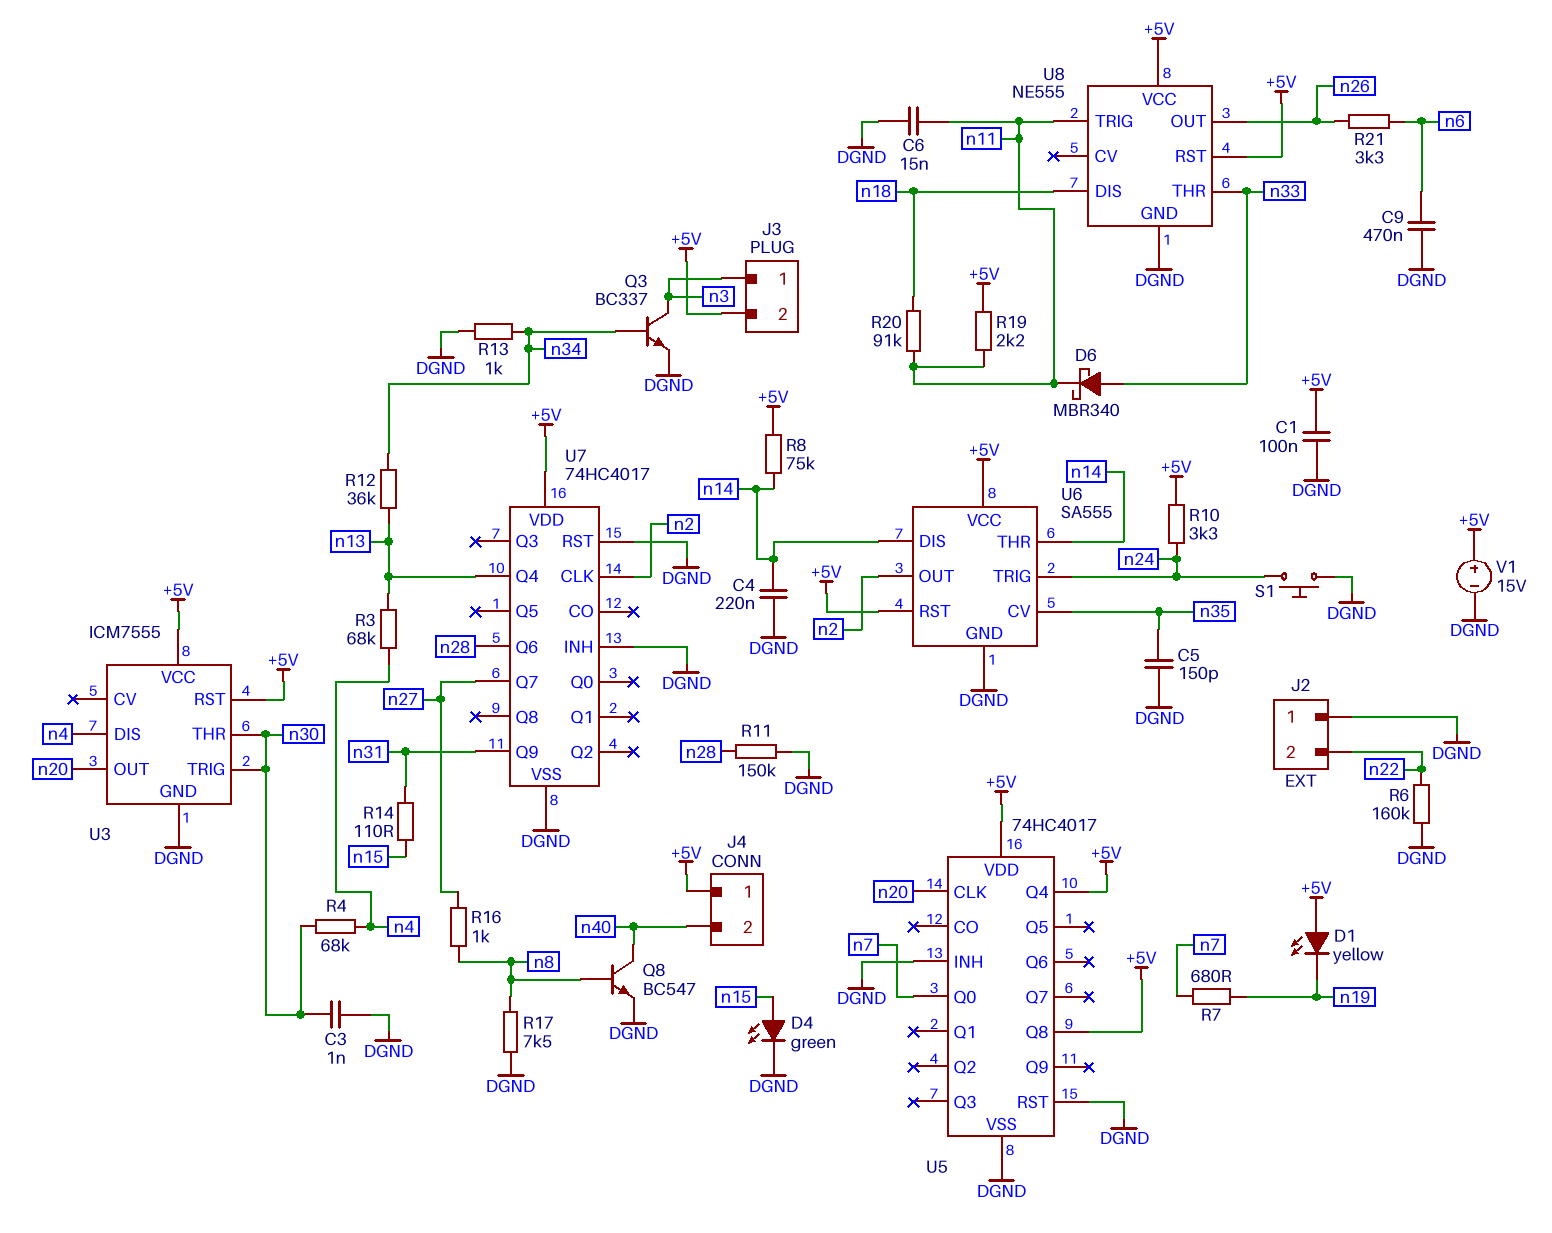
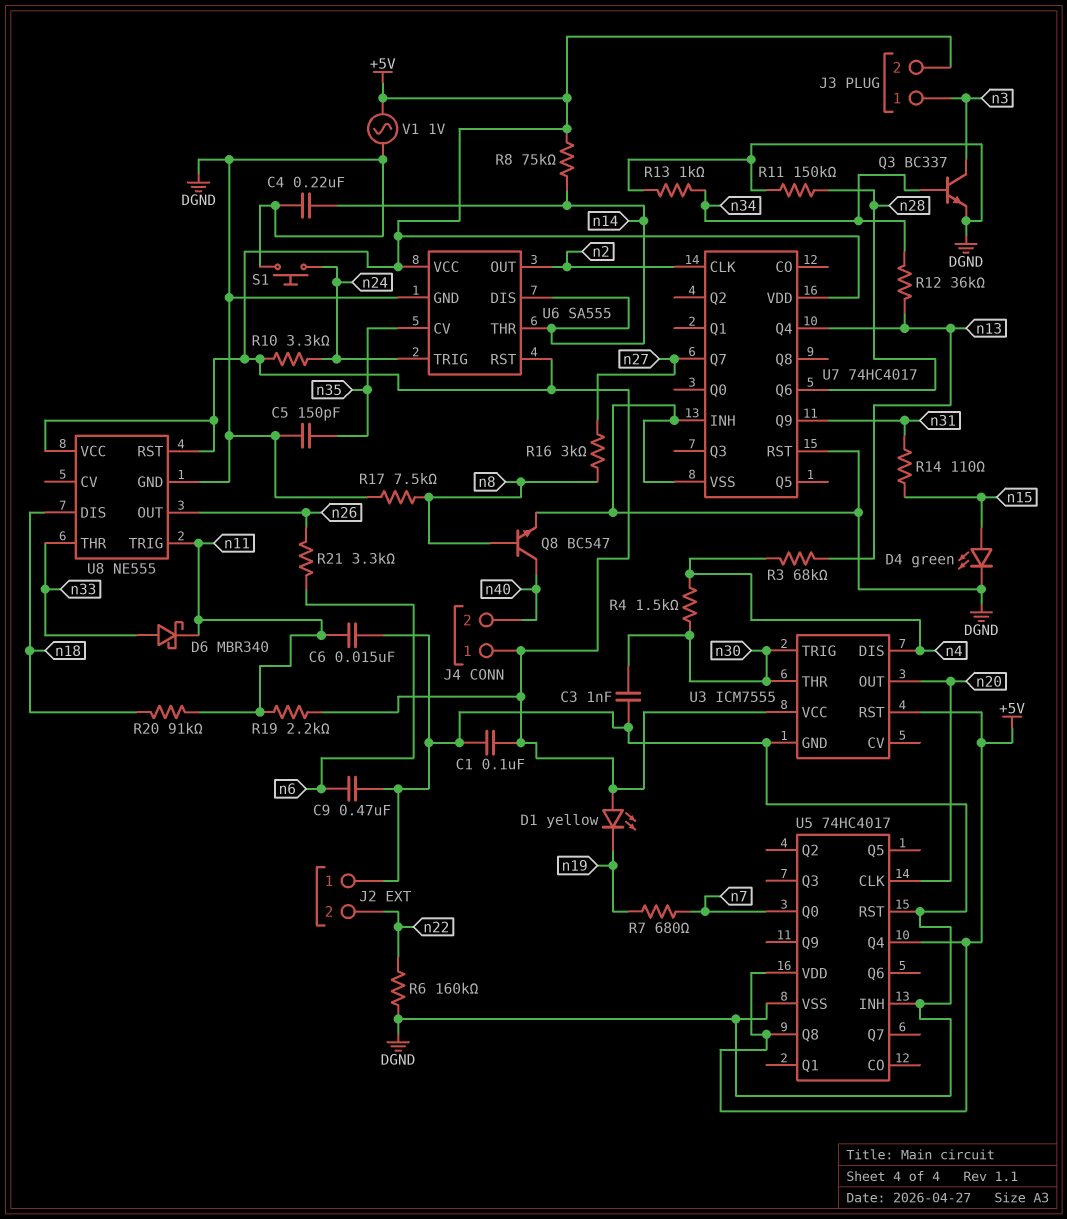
R4: 68k (n4, n30) -> 1.5k (n4, n30)
R16: 1k (n8, n27) -> 3k (n8, n27)
V1: 15V (plus +5V, minus DGND) -> AC 1V (+5V, DGND)

